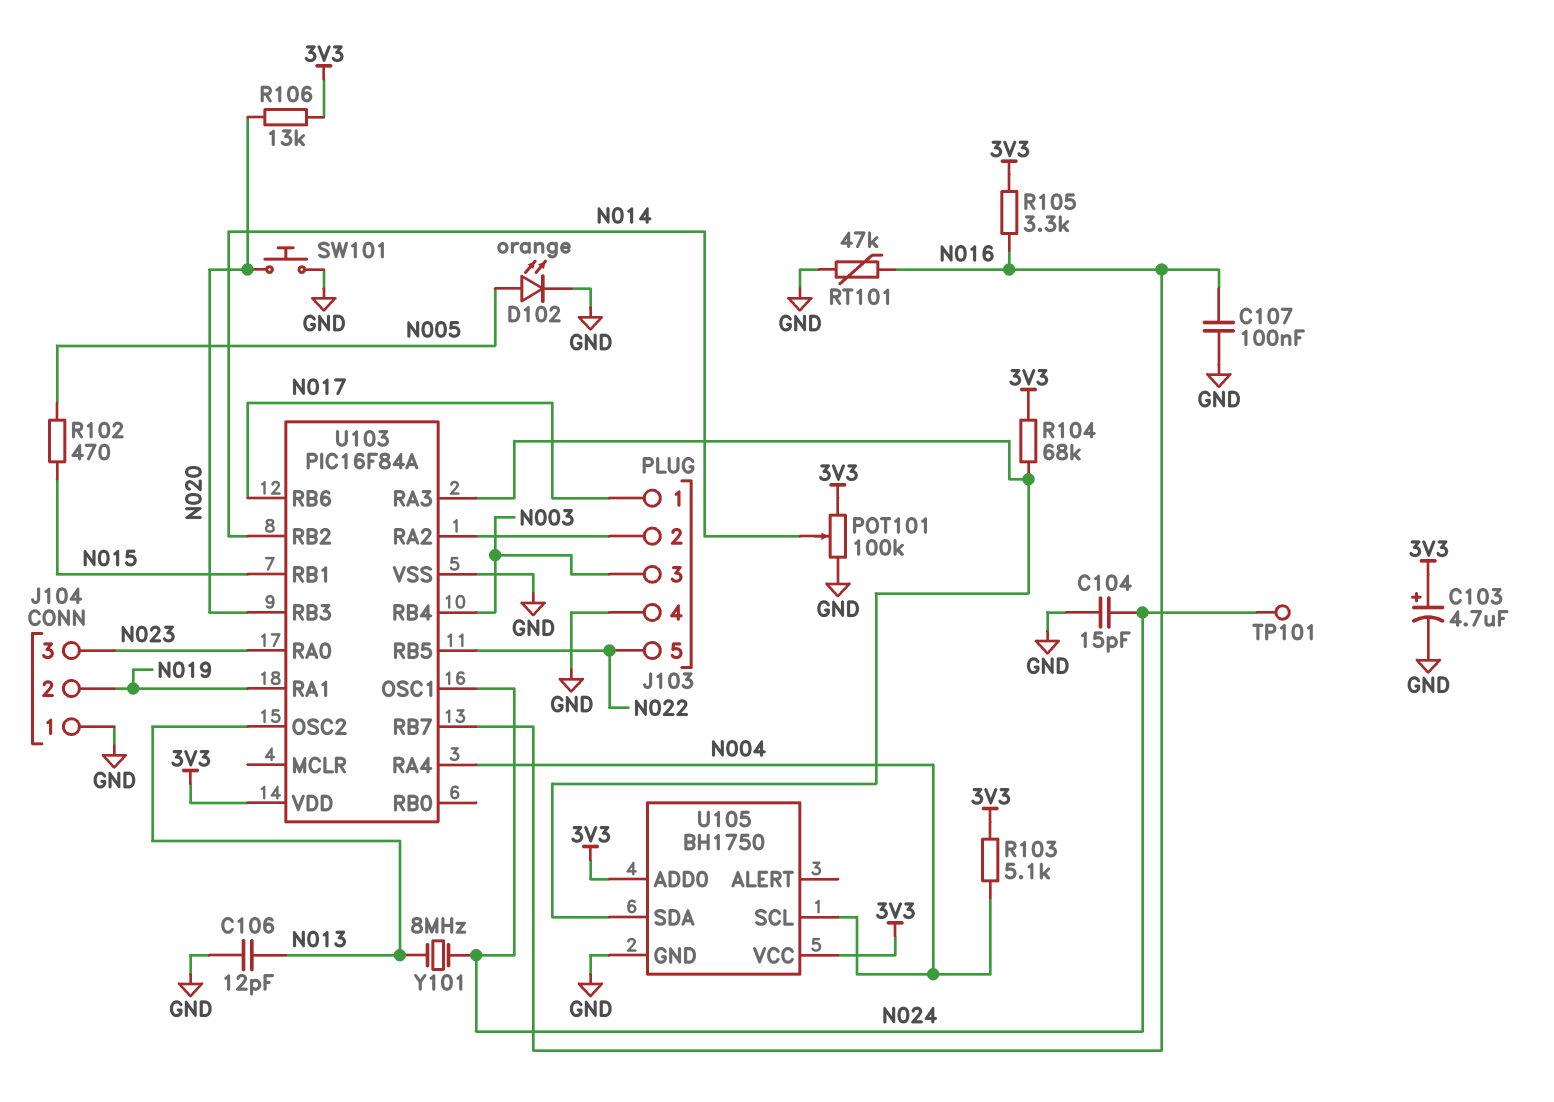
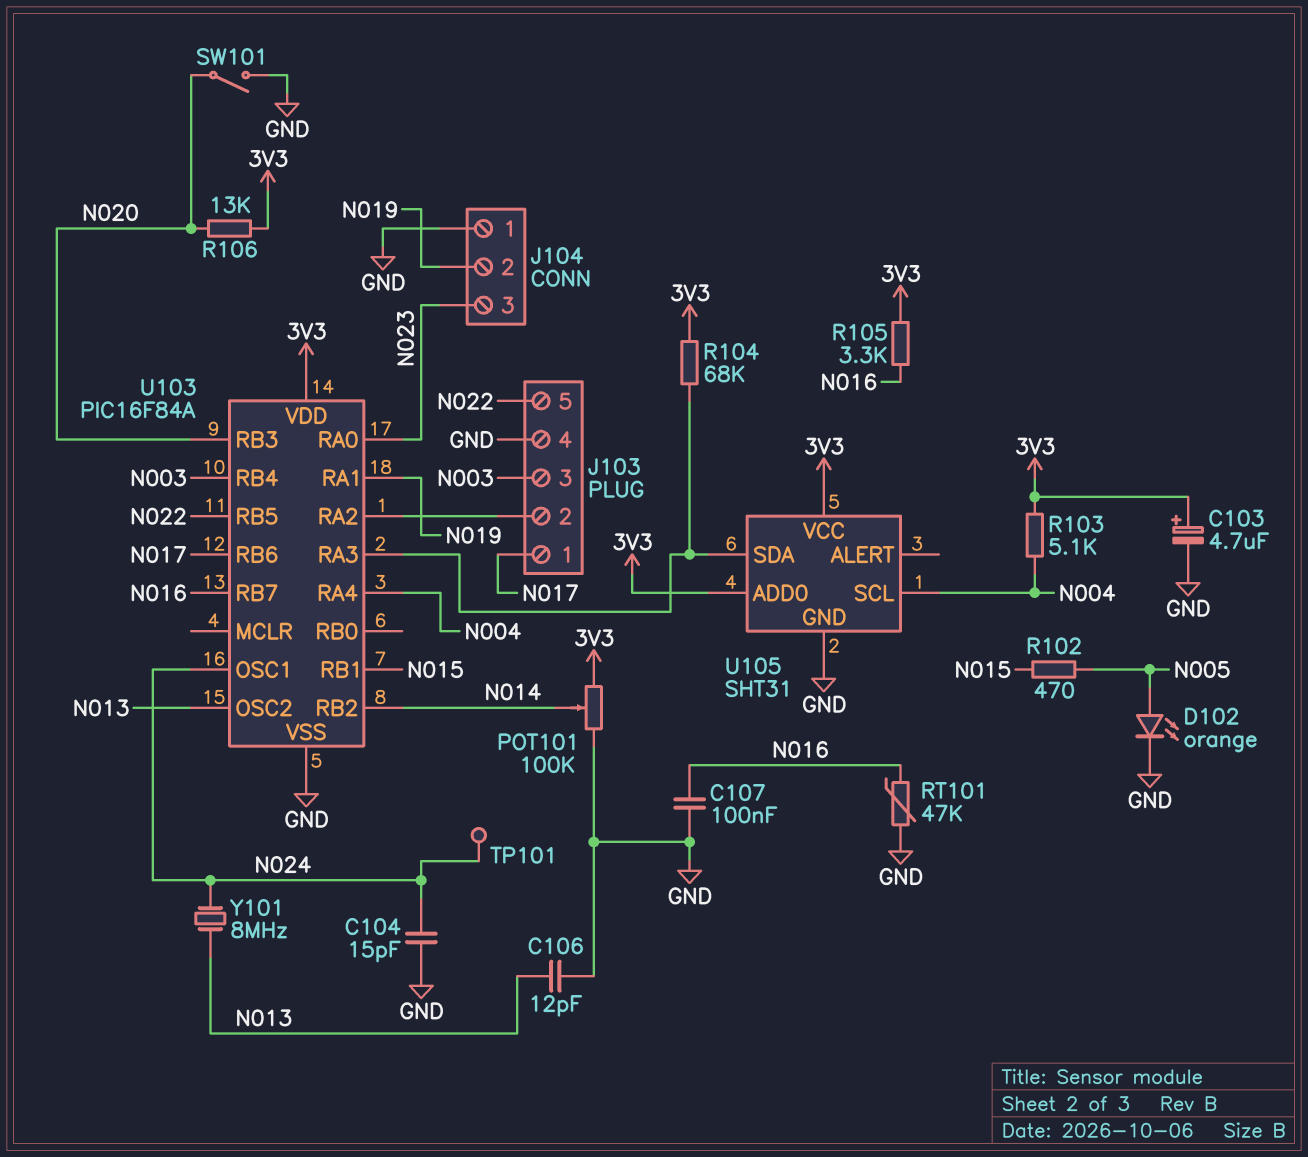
SW101: button (GND, N020) -> switch (GND, N020)
U105: BH1750 -> SHT31

